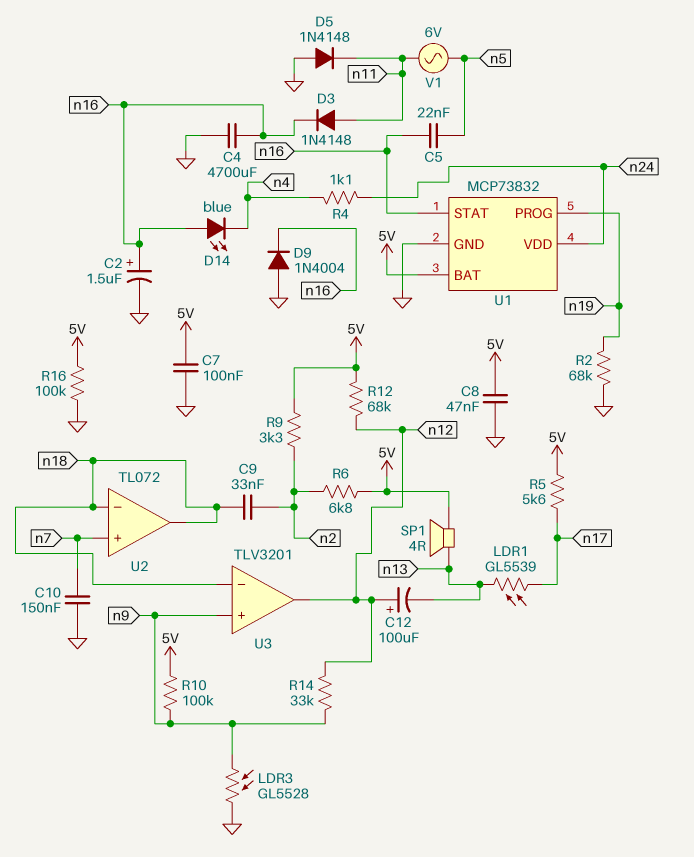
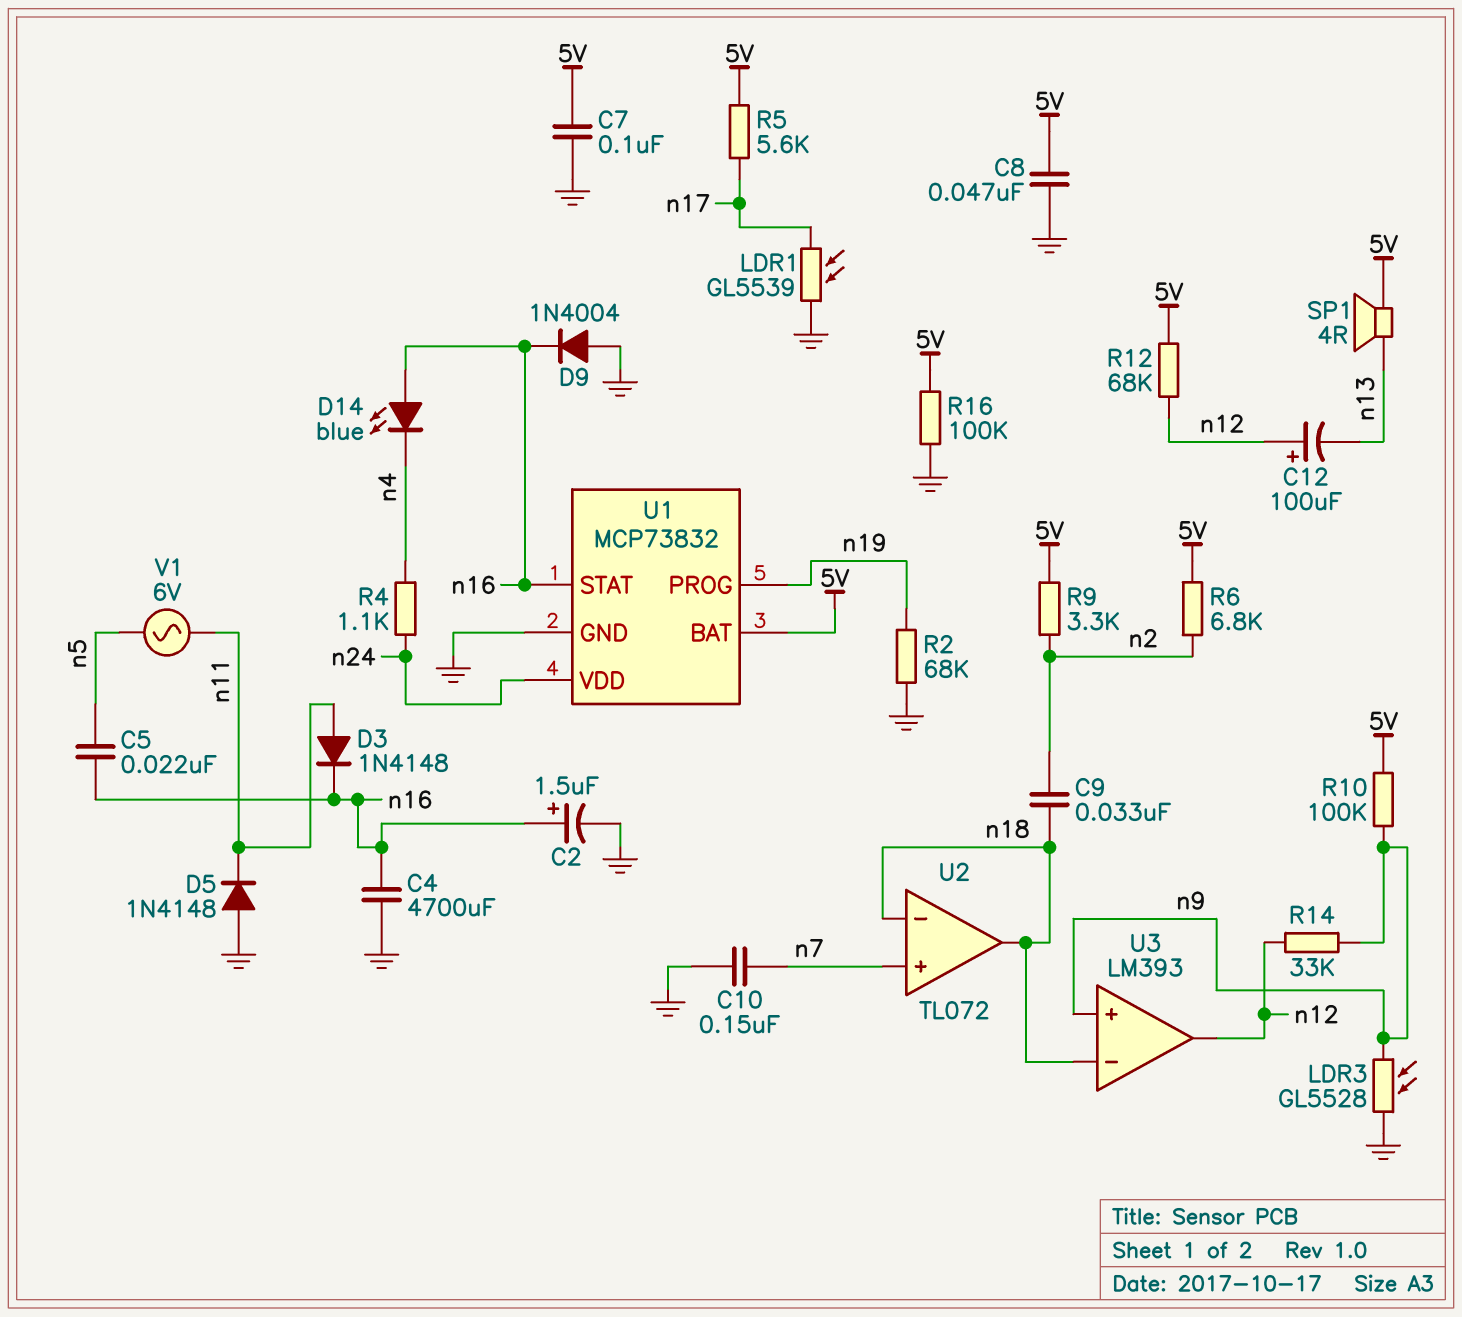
LDR1: GL5539 (n13, n17) -> GL5539 (GND, n17)
U3: TLV3201 -> LM393

